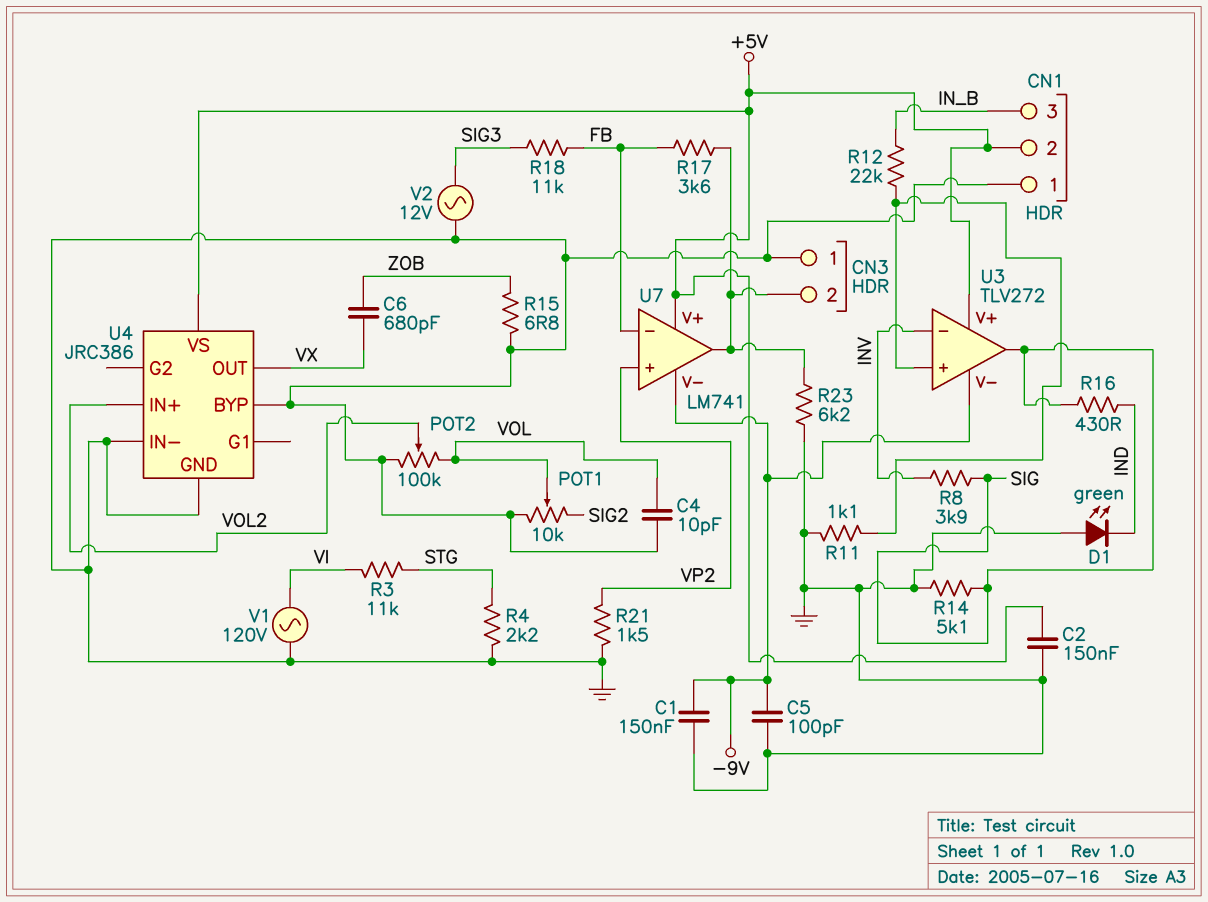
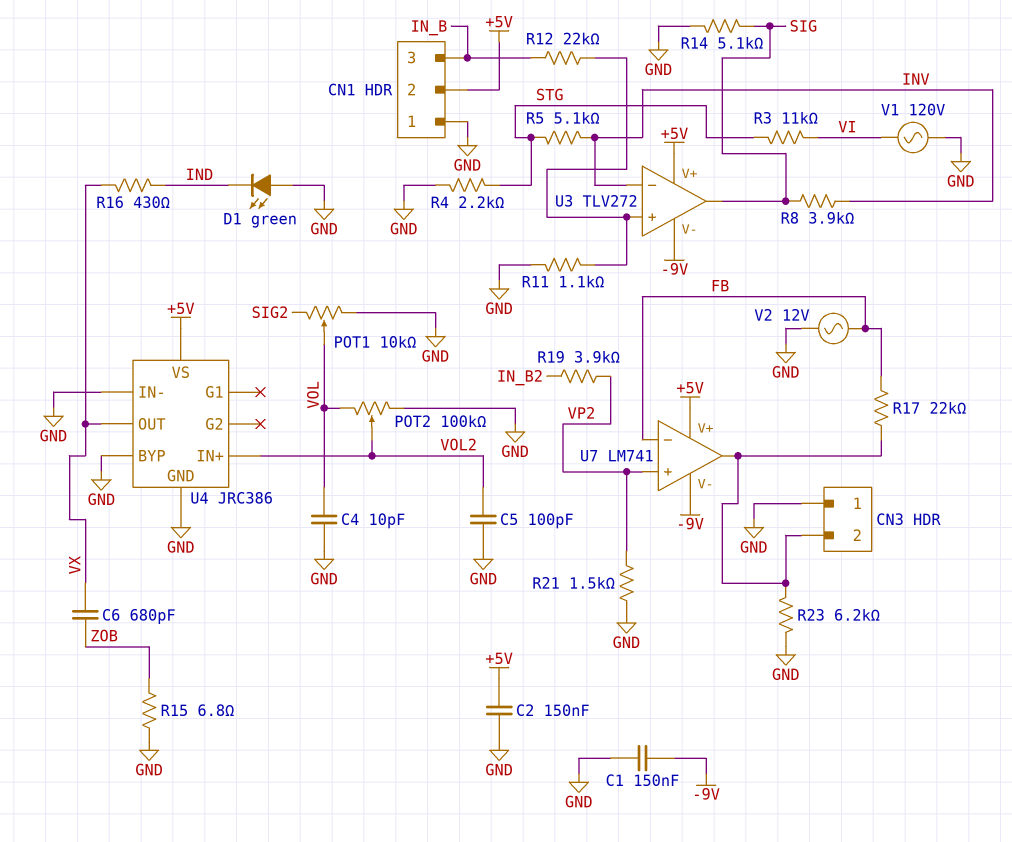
C5: 100pF (-9V, GND) -> 100pF (GND, VOL2)
R5: none -> 5.1k (INV, STG)
R16: 430 (IND, SIG) -> 430 (IND, VX)
R17: 3.6k (CN3/2, FB) -> 22k (CN3/2, FB)
R18: 11k (FB, SIG3) -> none
R19: none -> 3.9k (IN_B2, VP2)
V2: AC 12V (GND, SIG3) -> AC 12V (FB, GND)

